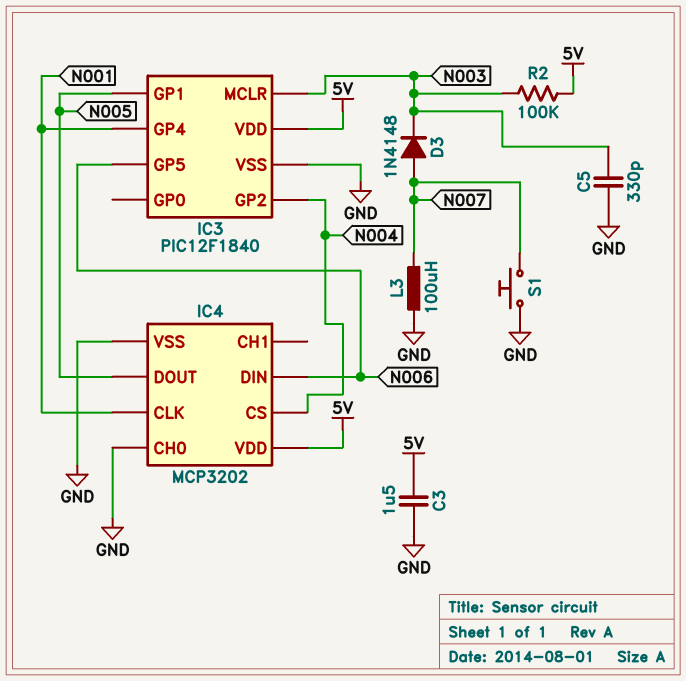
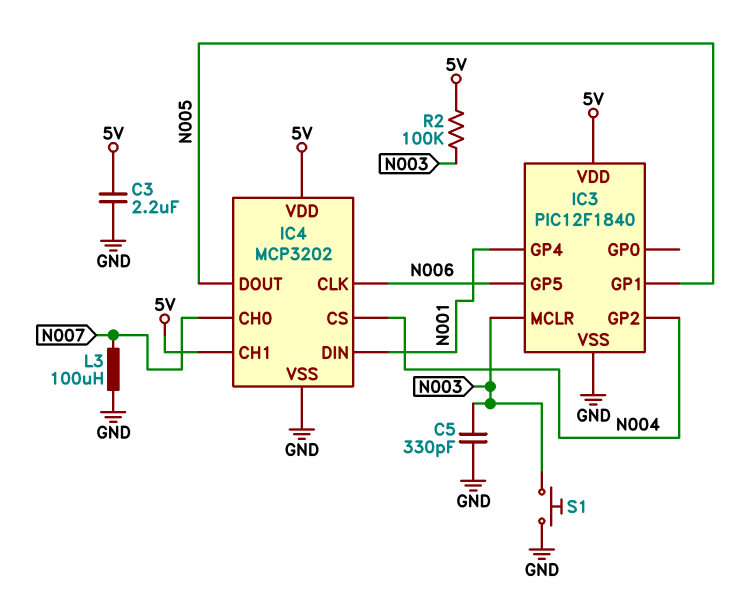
C3: 1.5uF (5V, GND) -> 2.2uF (5V, GND)
D3: diode 1N4148 (A N007, K N003) -> none
IC4 pin CH0: GND -> N007
IC4 pin CH1: none -> 5V
IC4 pin CLK: N001 -> N006
IC4 pin DIN: N006 -> N001
S1: button (GND, N007) -> button (GND, N003)

